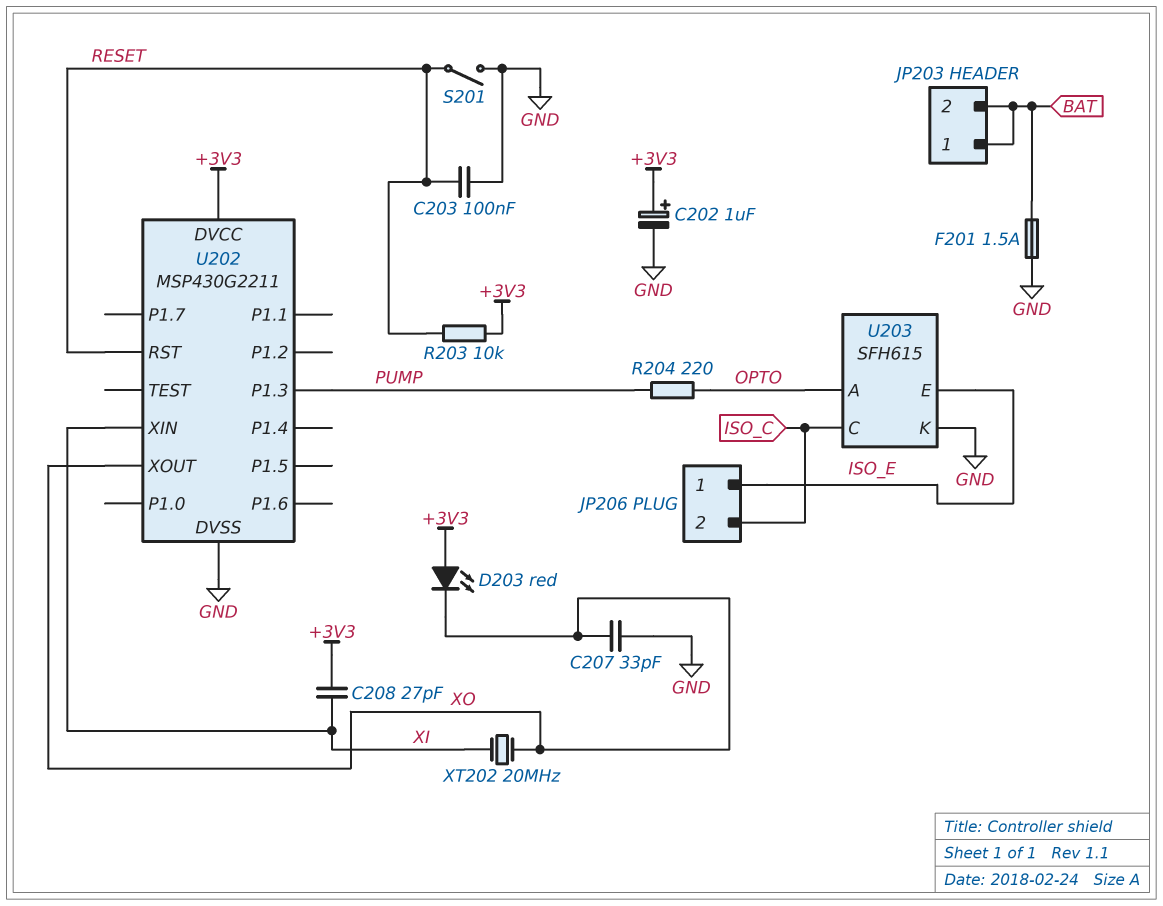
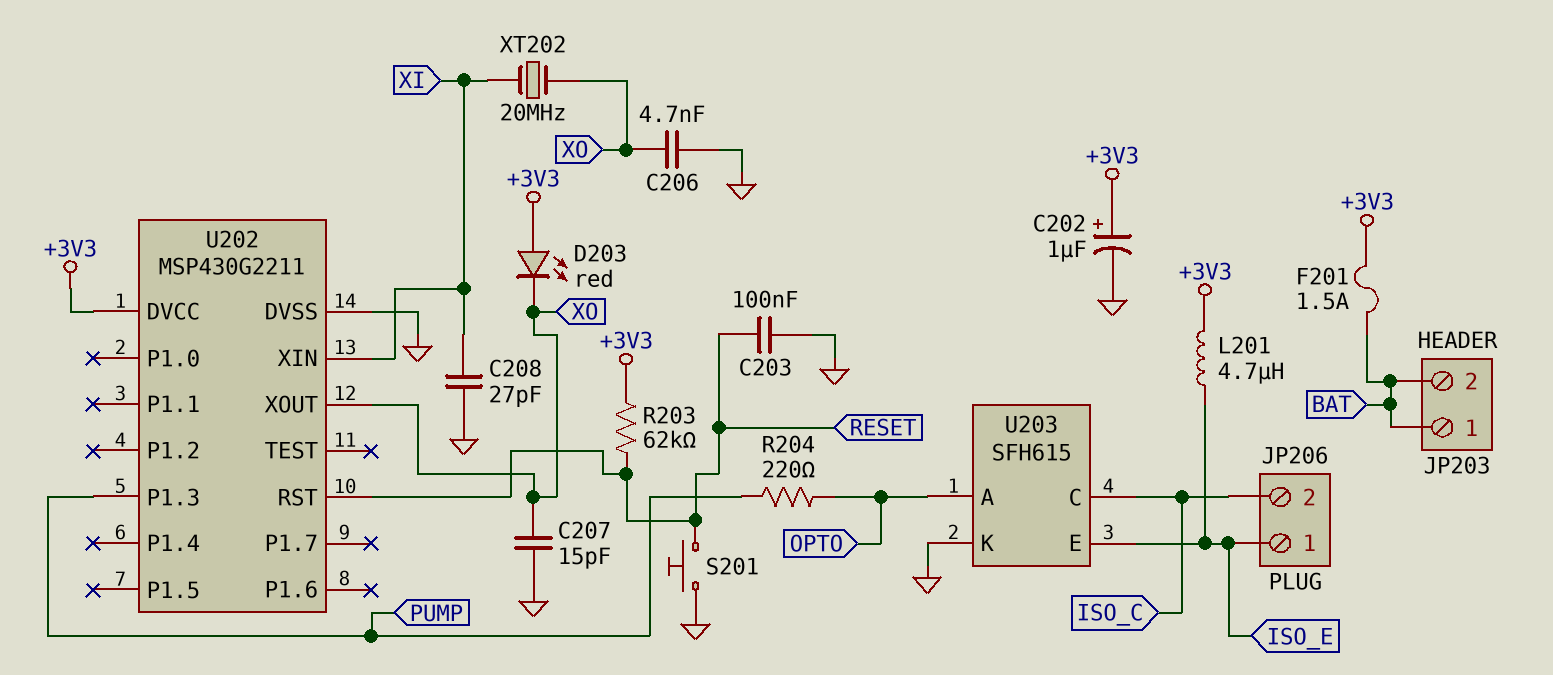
C206: none -> 4.7nF (GND, XO)
C207: 33pF (GND, XO) -> 15pF (GND, XO)
C208: 27pF (+3V3, XI) -> 27pF (GND, XI)
F201: 1.5A (BAT, GND) -> 1.5A (+3V3, BAT)
L201: none -> 4.7uH (+3V3, ISO_E)
R203: 10k (+3V3, RESET) -> 62k (+3V3, RESET)
S201: switch (GND, RESET) -> button (GND, RESET)

